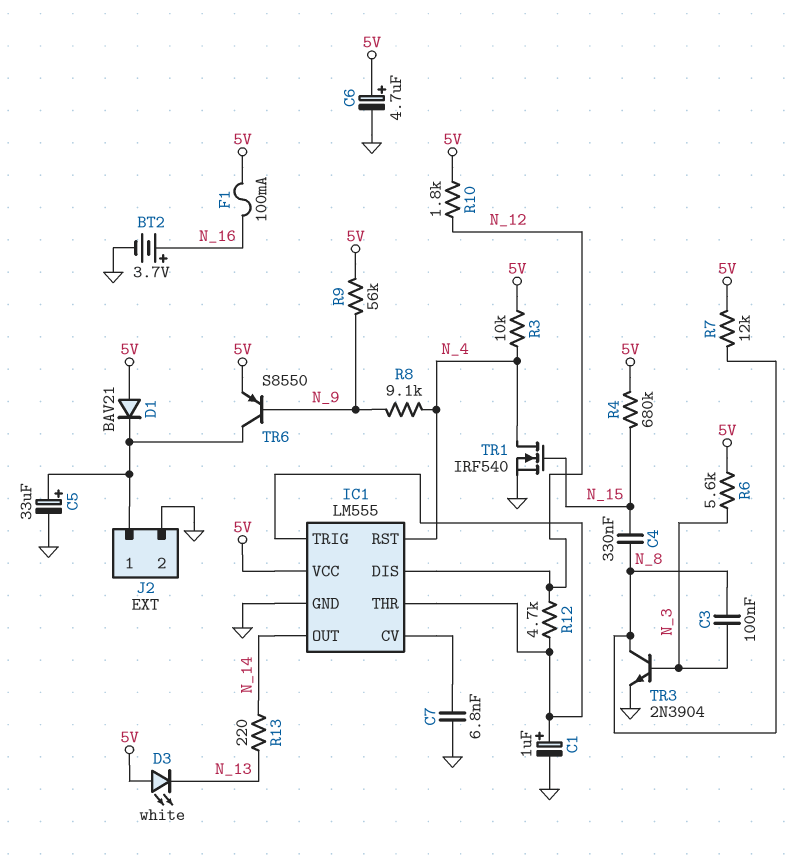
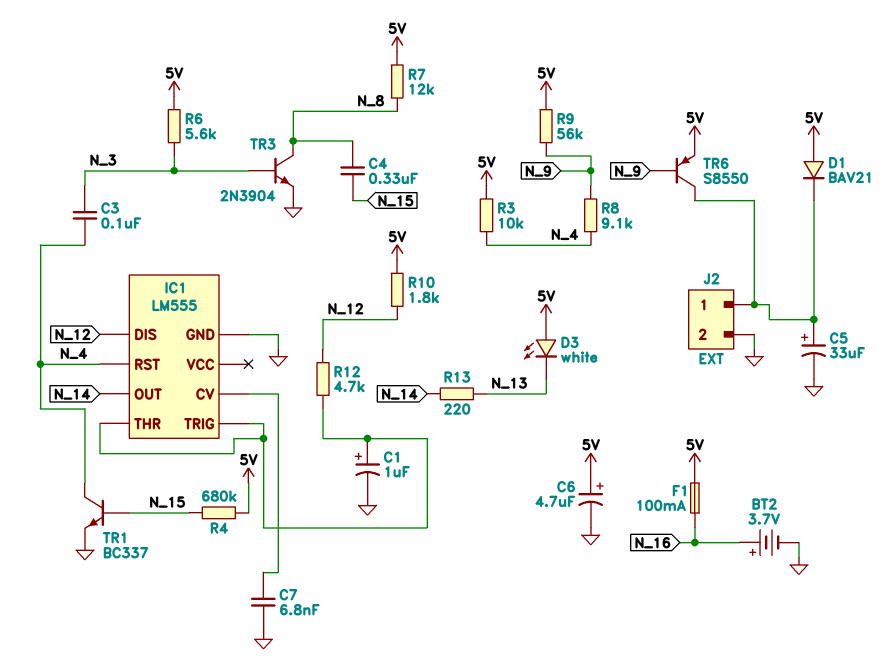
C3: 100nF (N_3, N_8) -> 100nF (N_3, N_4)
IC1 pin VCC: 5V -> none
TR1: NMOS IRF540 (G N_15, D N_4, S GND) -> NPN BC337 (B N_15, C N_4, E GND)

